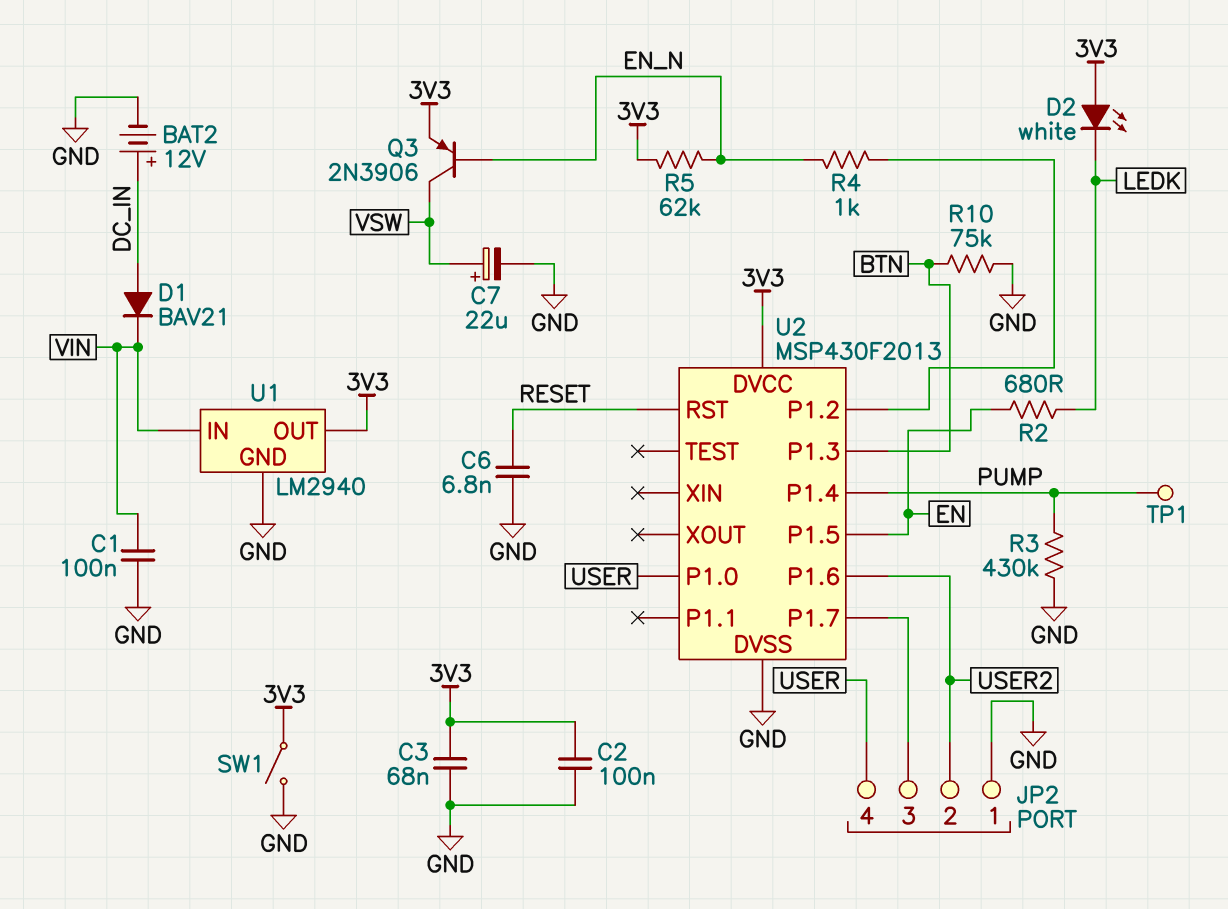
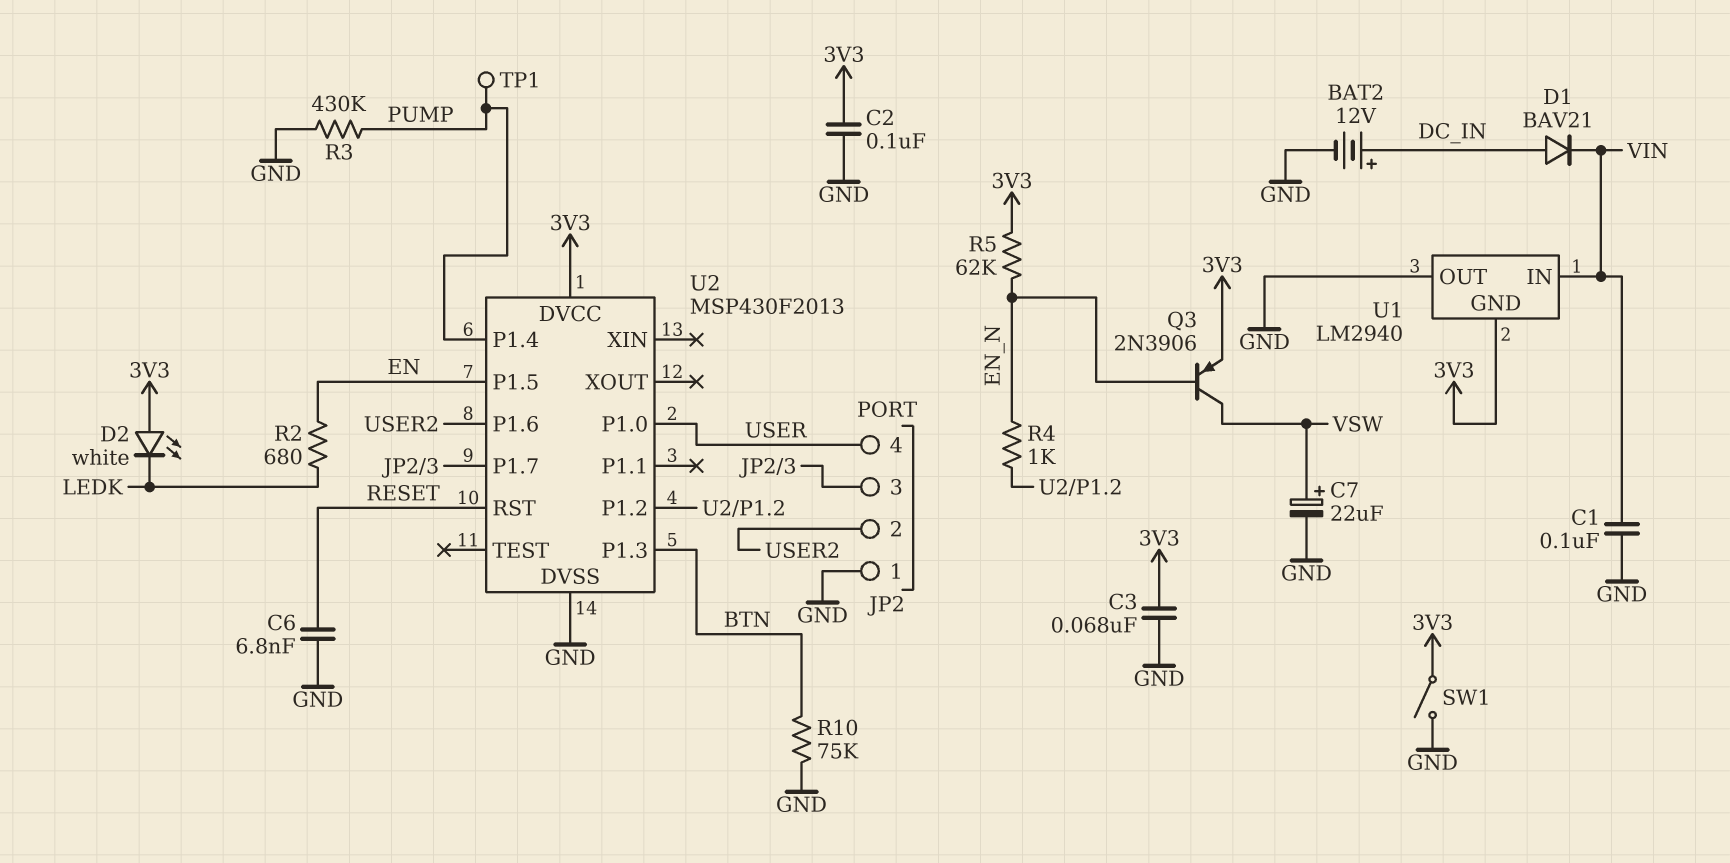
U1 pin GND: GND -> 3V3
U1 pin OUT: 3V3 -> GND

